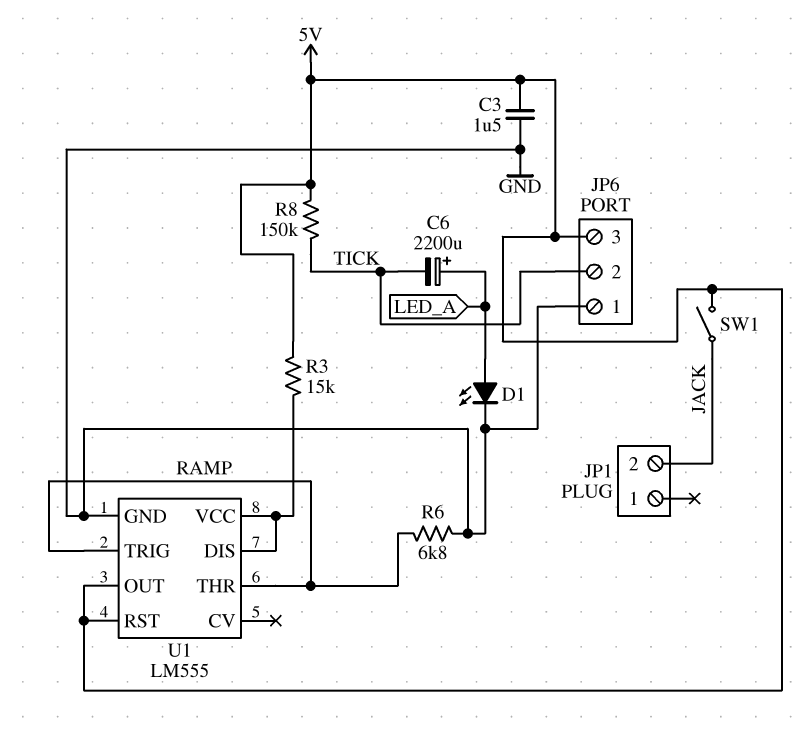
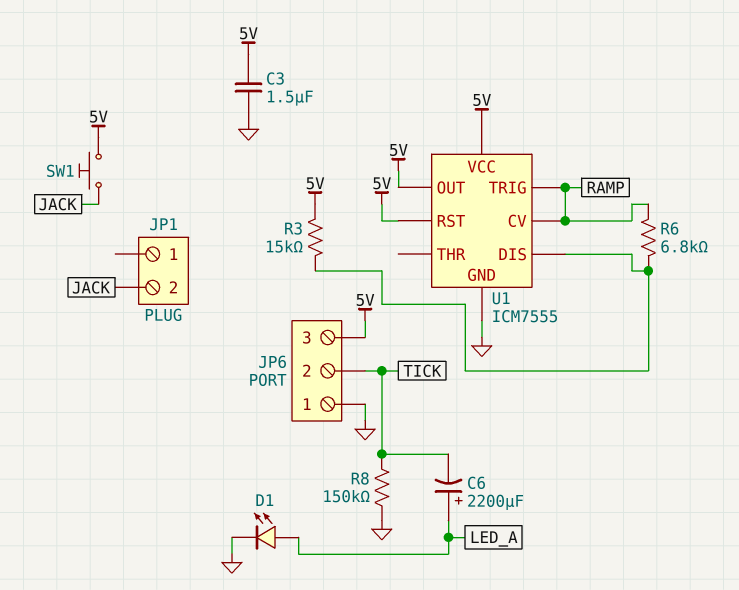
R6: 6.8k (GND, RAMP) -> 6.8k (RAMP, U1/DIS)
R8: 150k (5V, TICK) -> 150k (GND, TICK)
SW1: switch (5V, JACK) -> button (5V, JACK)
U1: LM555 -> ICM7555
U1 pin CV: none -> RAMP
U1 pin THR: RAMP -> none
U1 pin VCC: U1/DIS -> 5V

